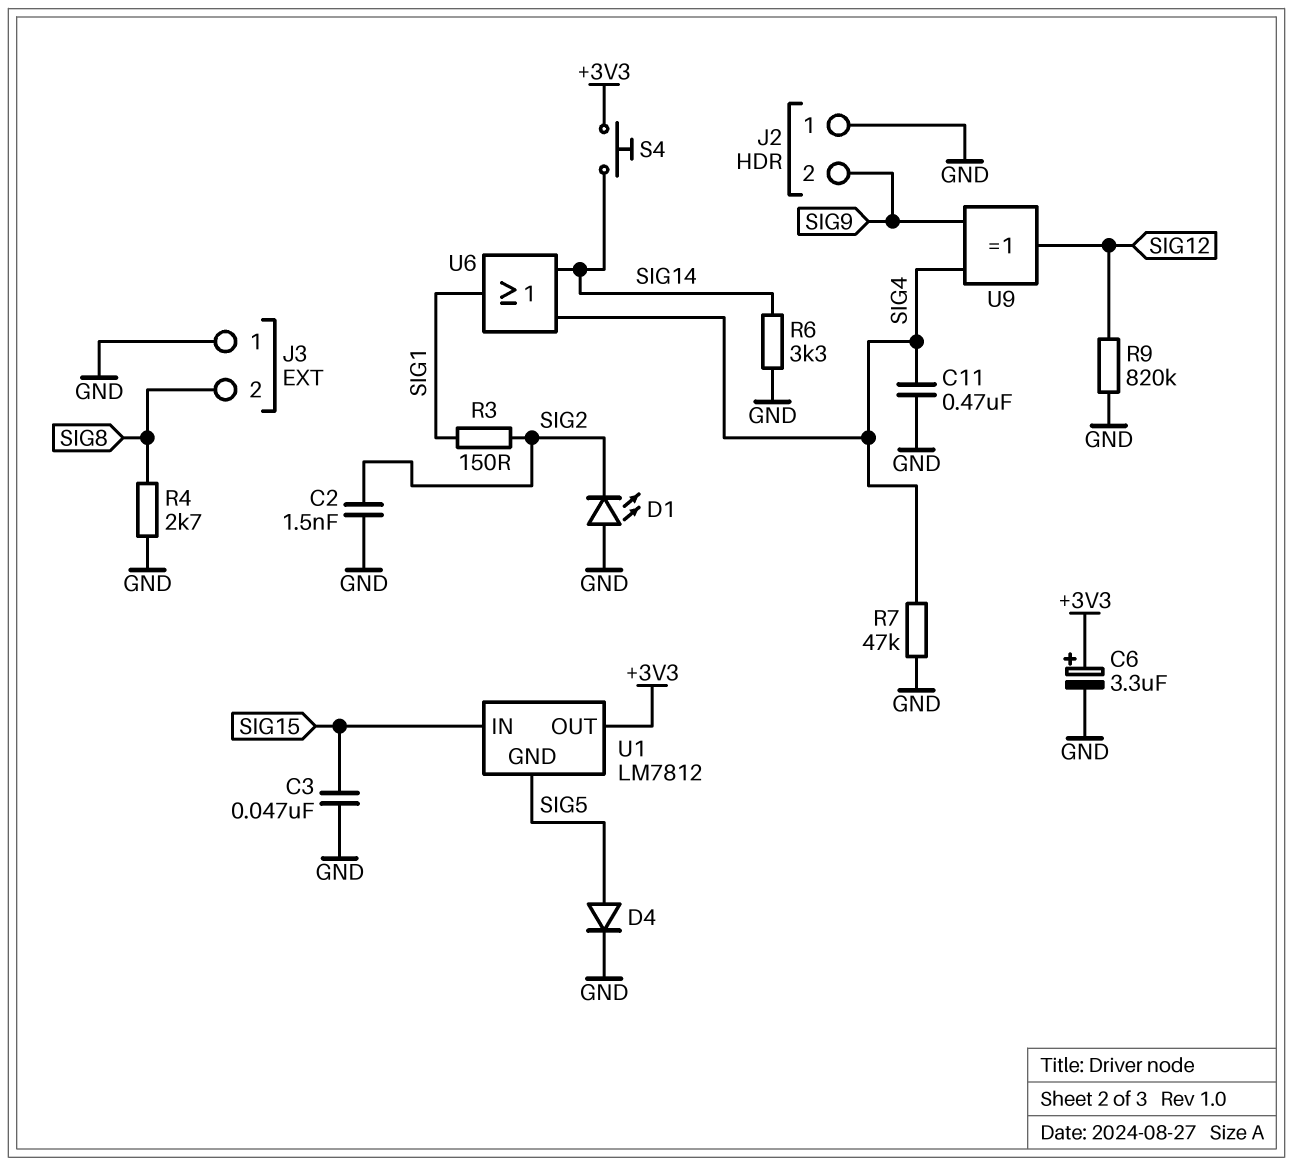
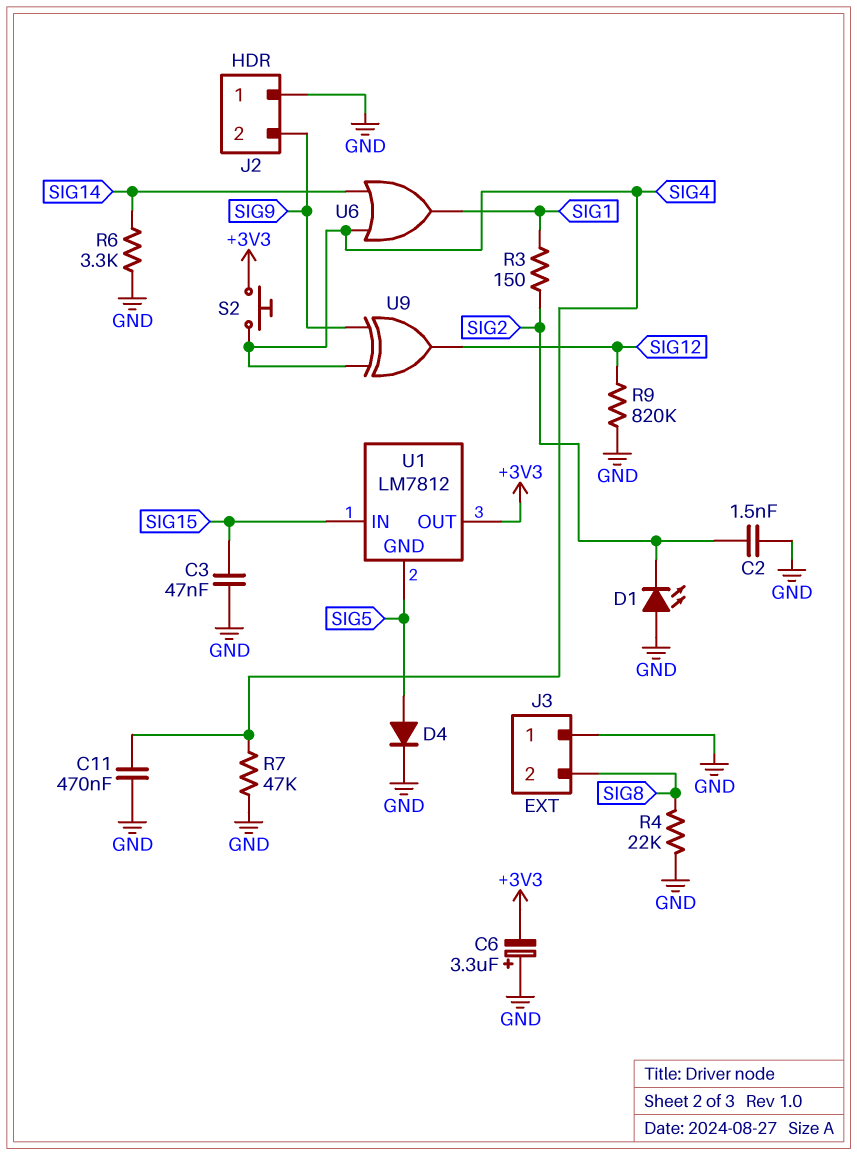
C6: 3.3uF (plus +3V3, minus GND) -> 3.3uF (plus GND, minus +3V3)
R4: 2.7k (GND, SIG8) -> 22k (GND, SIG8)
S2: none -> button (+3V3, SIG4)
S4: button (+3V3, SIG14) -> none

